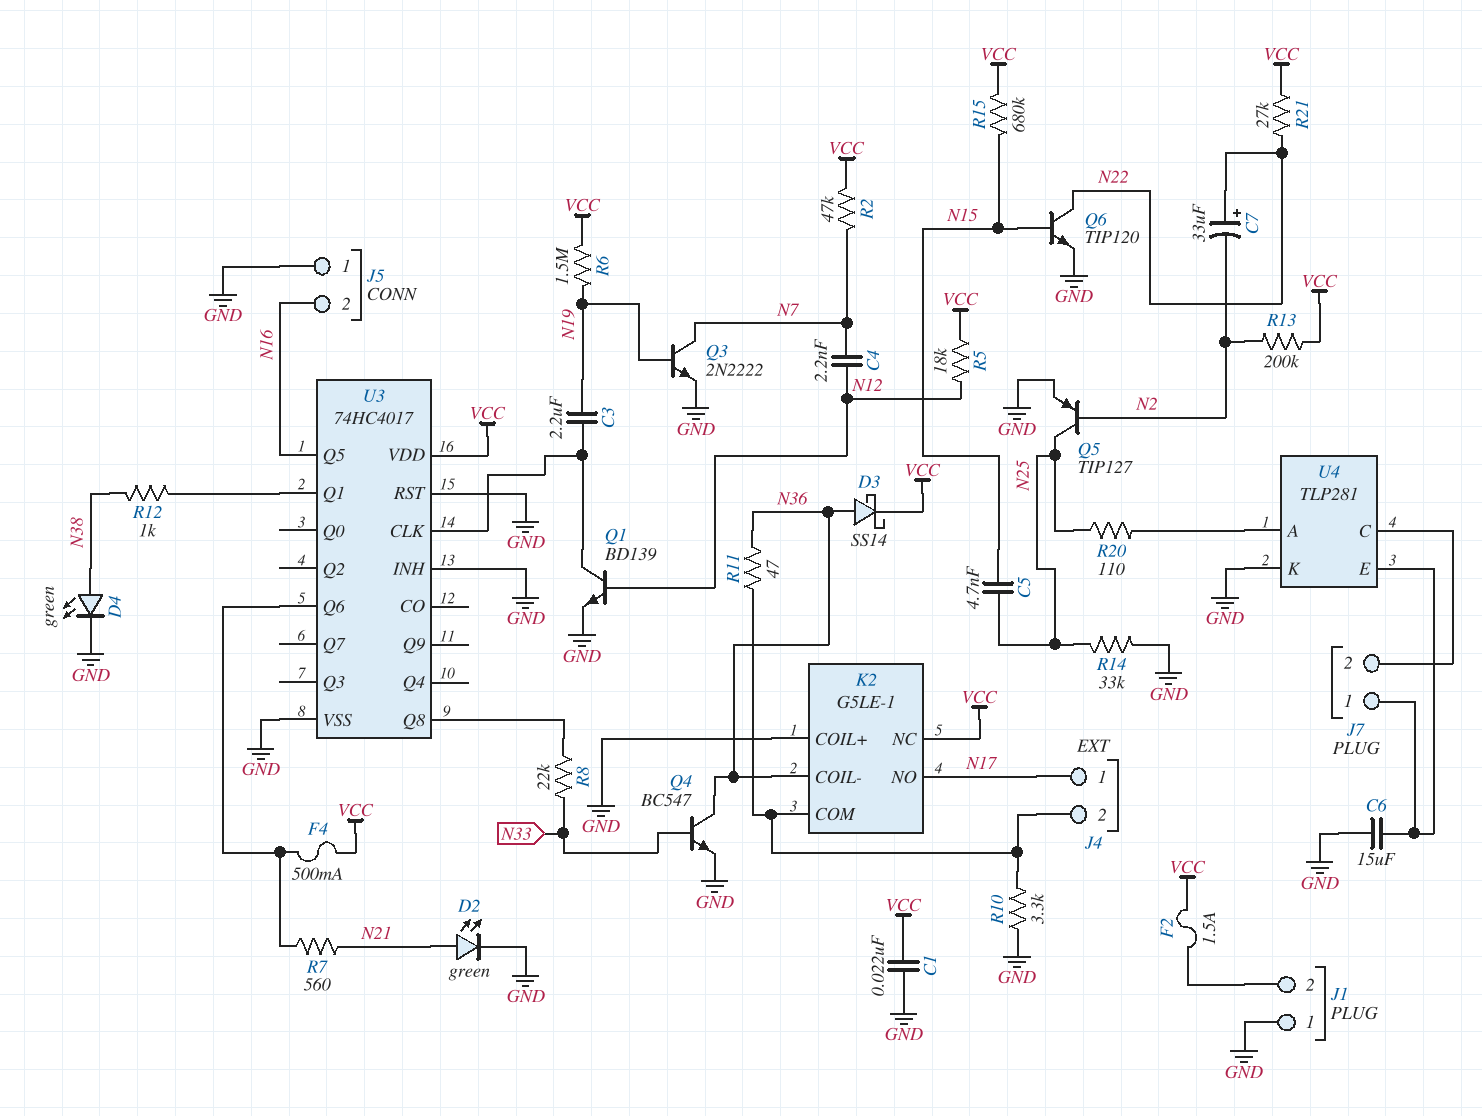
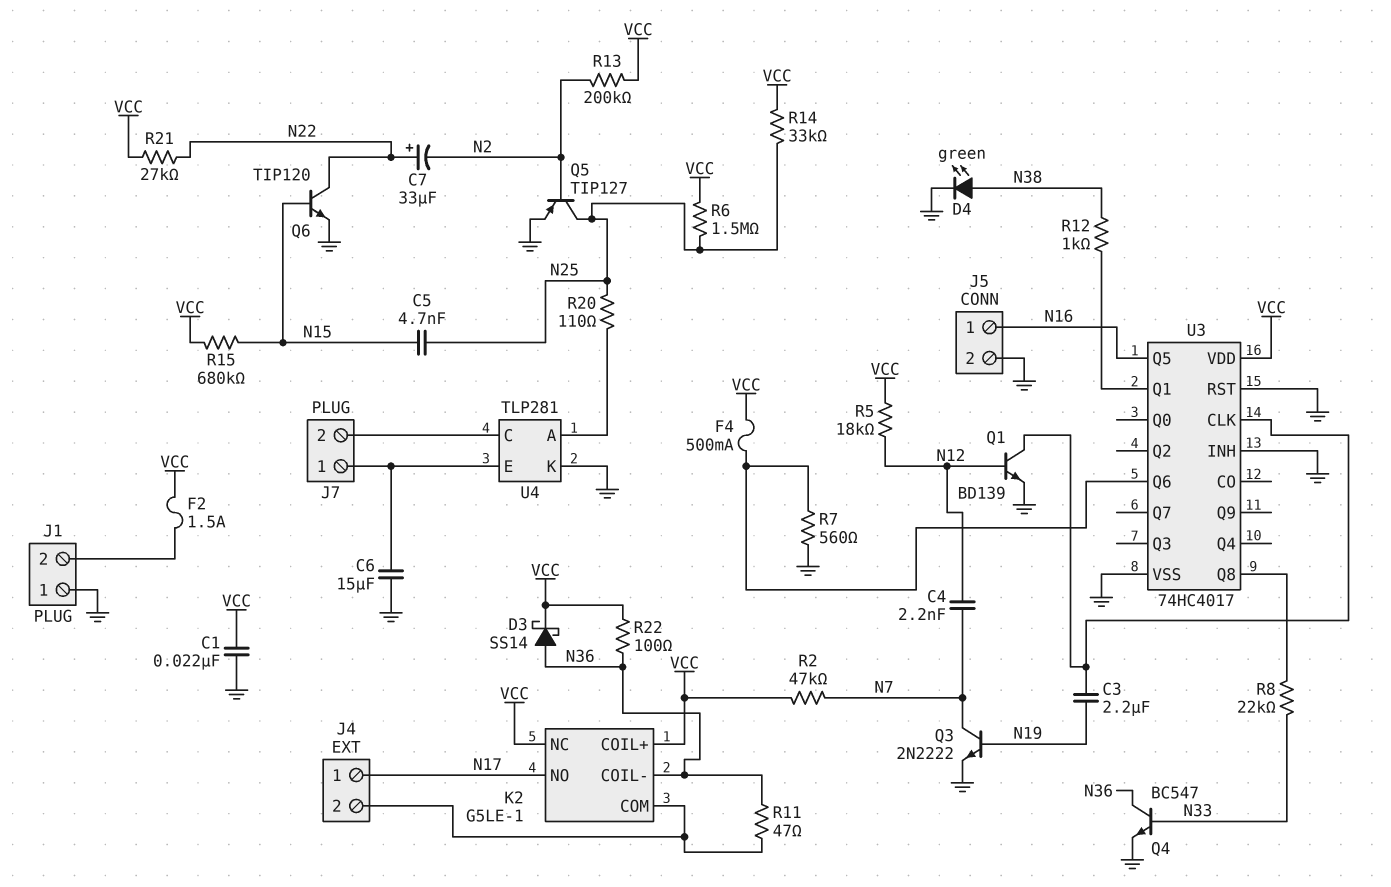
D2: LED green (A N21, K GND) -> none
J5 pin 1: GND -> N16
J5 pin 2: N16 -> GND
K2 pin COIL+: GND -> VCC
R6: 1.5M (N19, VCC) -> 1.5M (N25, VCC)
R7: 560 (N21, U3/Q6) -> 560 (GND, U3/Q6)
R10: 3.3k (GND, J4/2) -> none
R14: 33k (GND, N25) -> 33k (N25, VCC)
R22: none -> 100 (N36, VCC)

